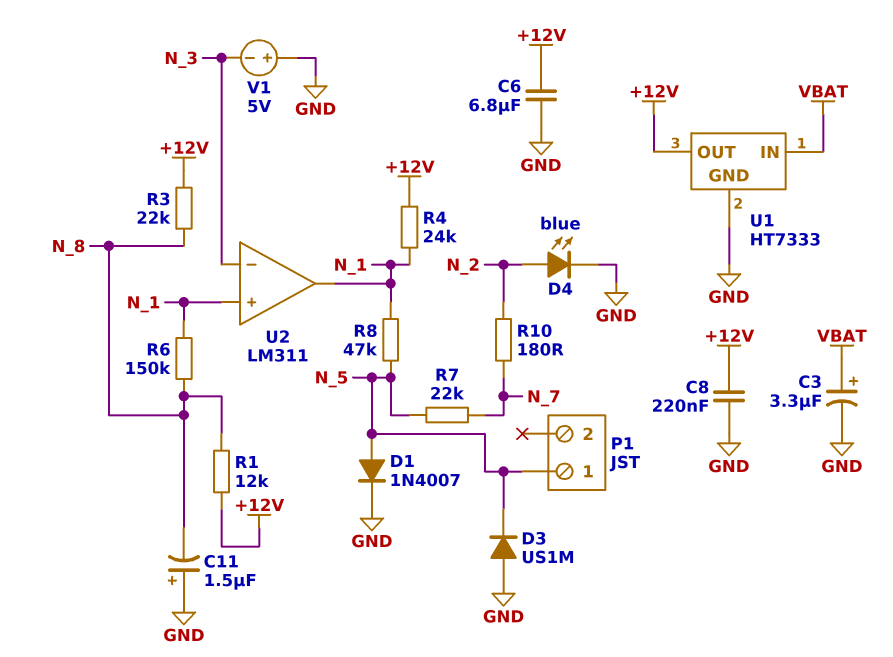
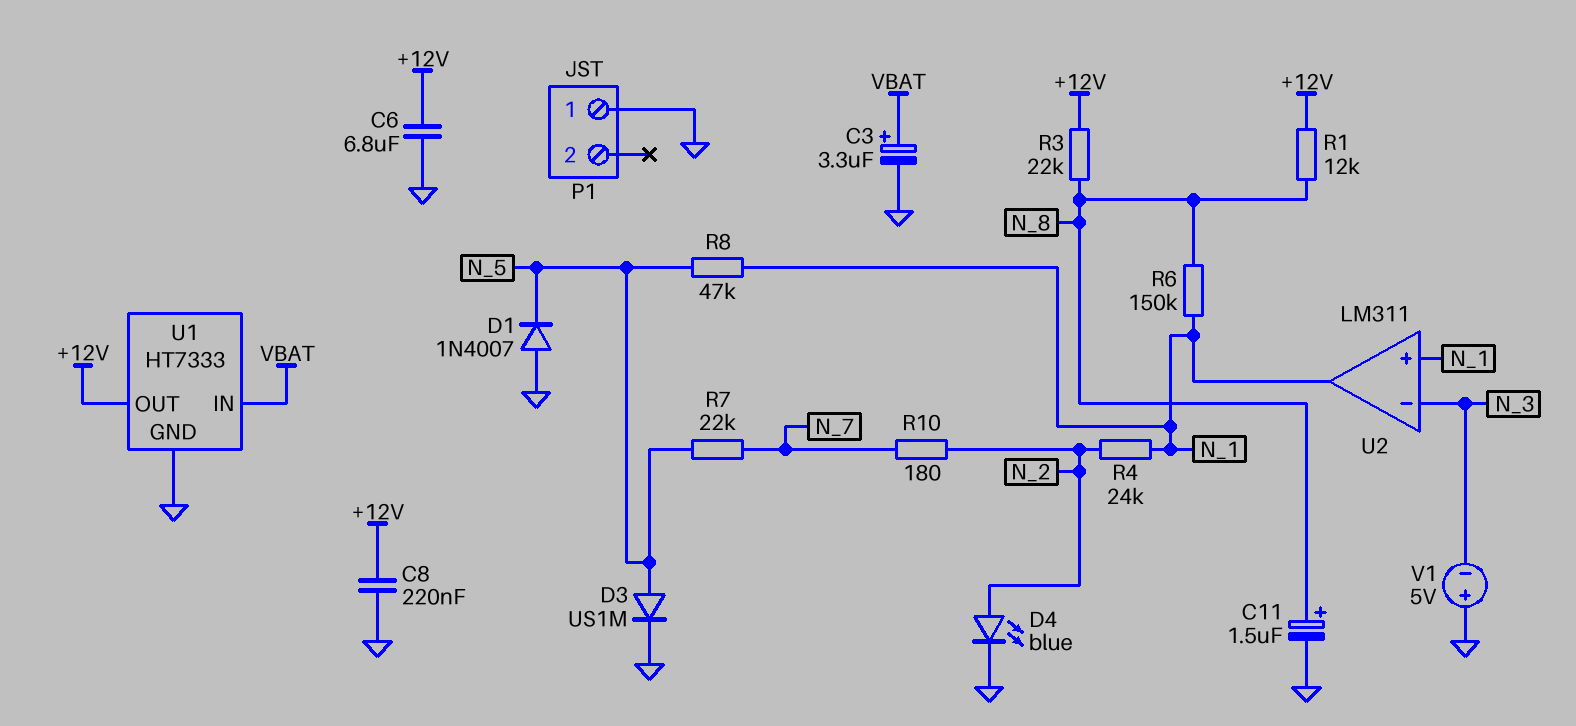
C11: 1.5uF (plus GND, minus N_8) -> 1.5uF (plus N_8, minus GND)
D1: diode 1N4007 (A N_5, K GND) -> diode 1N4007 (A GND, K N_5)
D3: diode US1M (A GND, K N_5) -> diode US1M (A N_5, K GND)
P1 pin 1: N_5 -> GND
R4: 24k (+12V, N_1) -> 24k (N_1, N_2)

